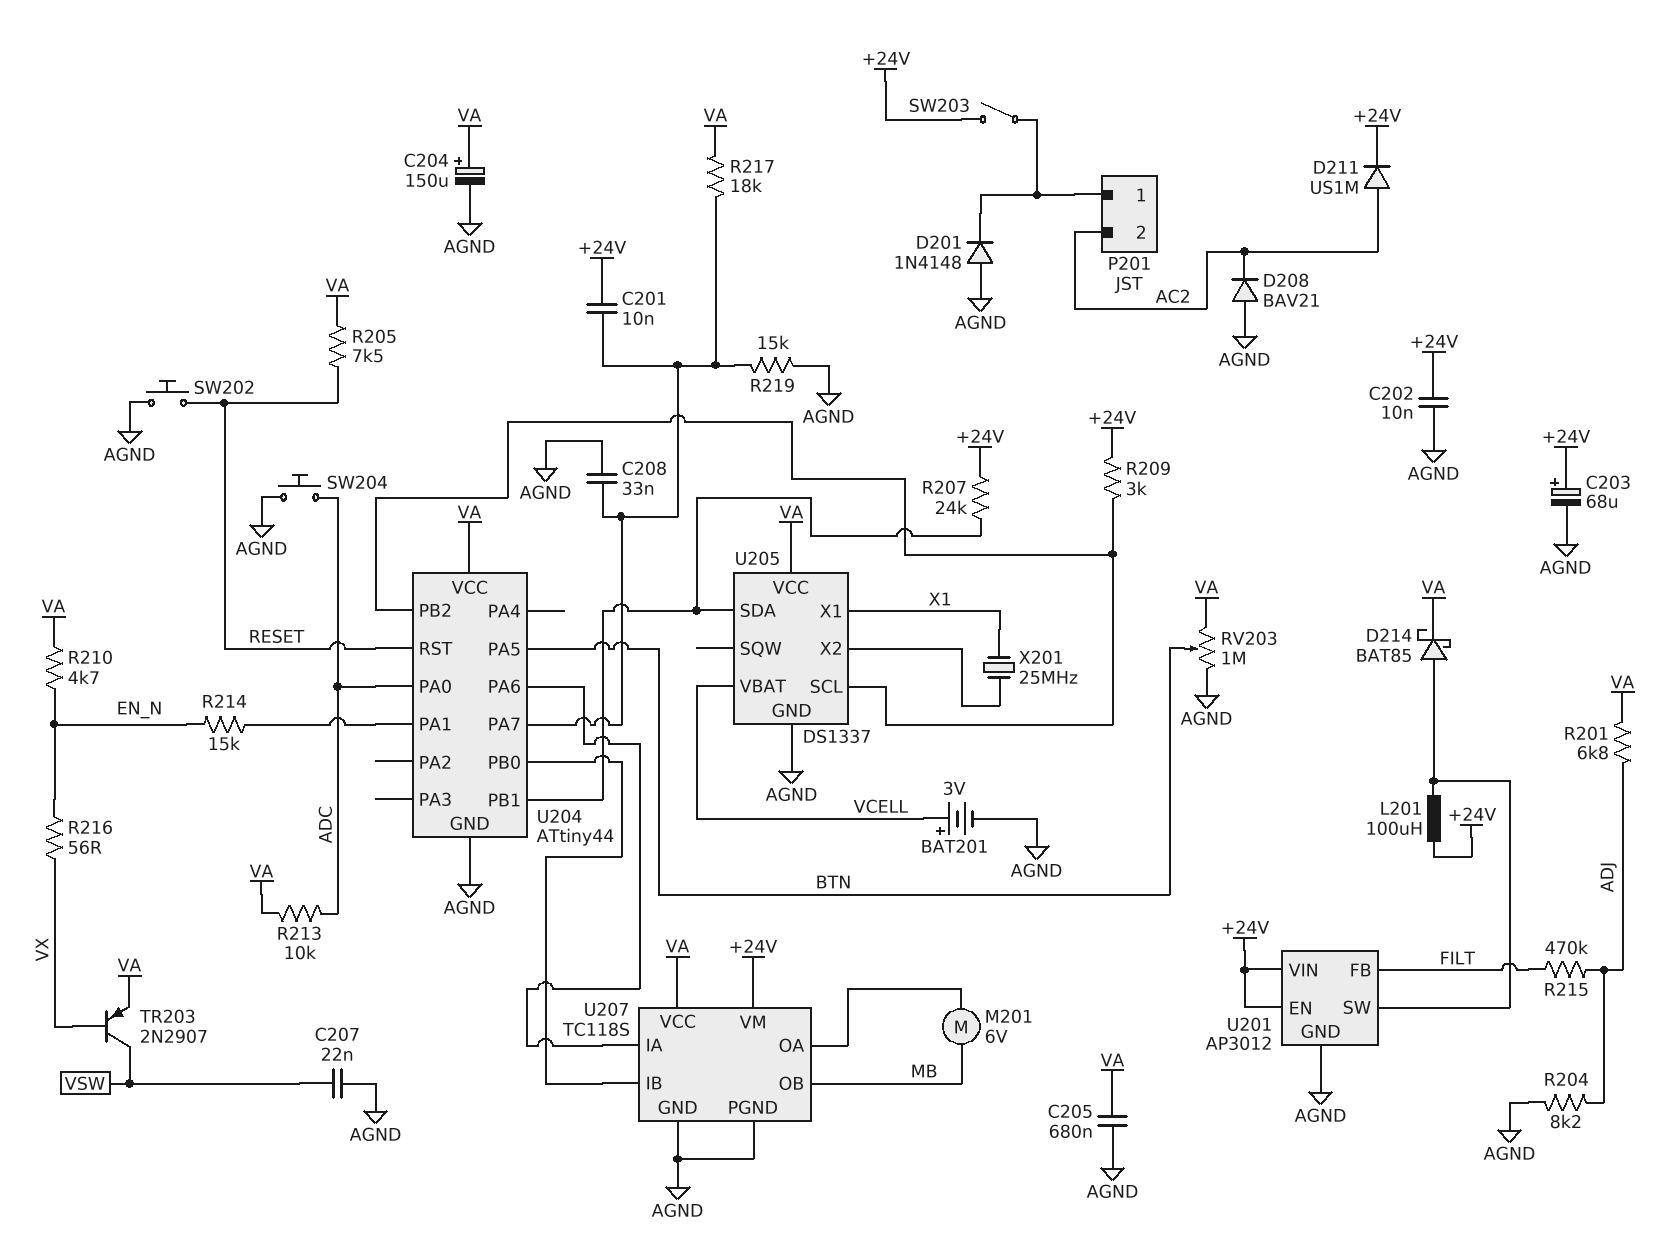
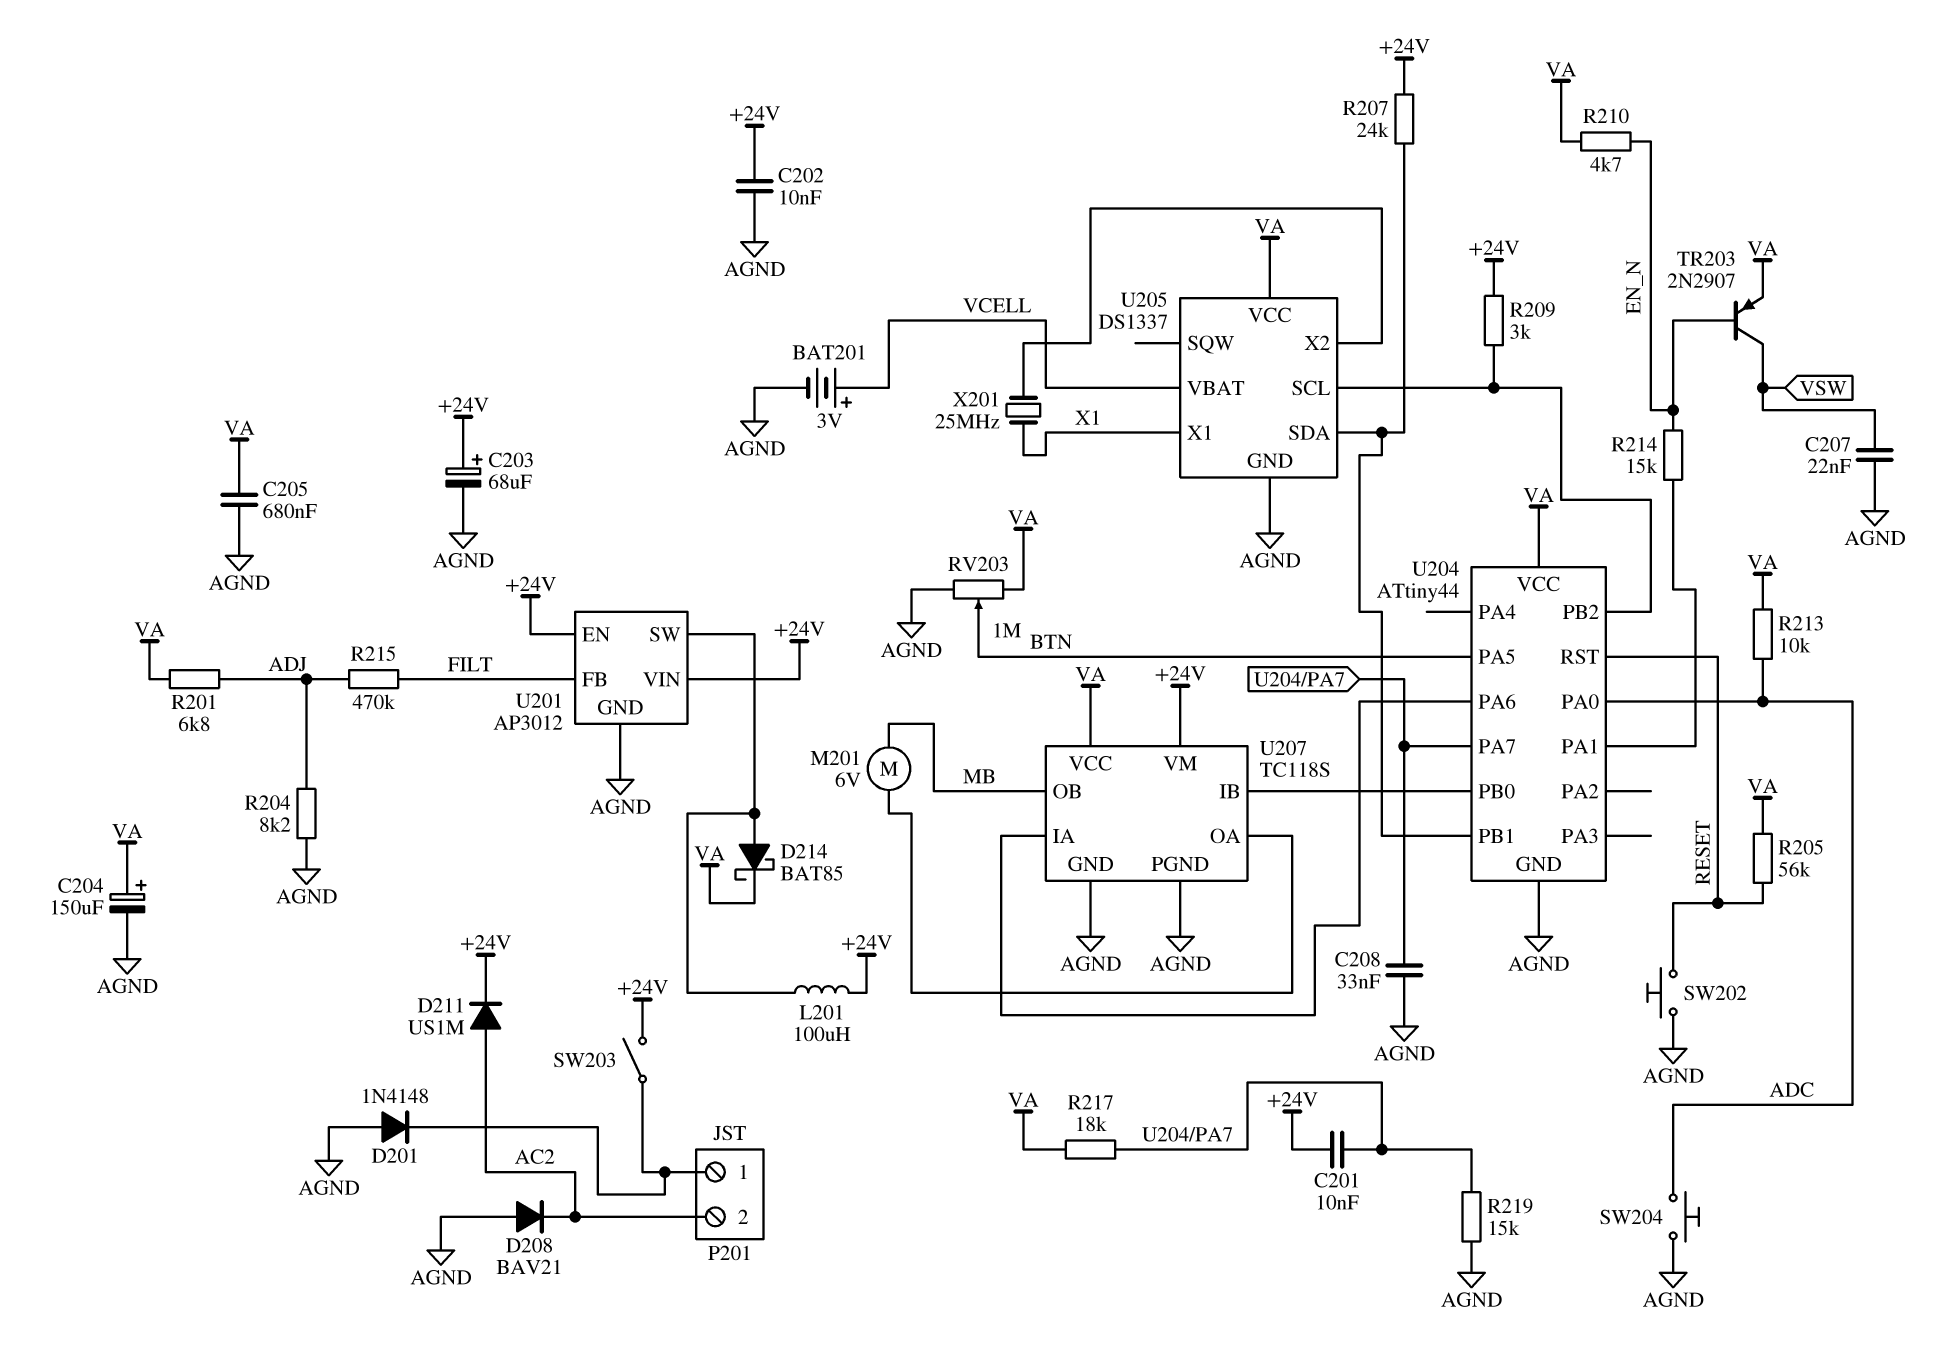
R205: 7.5k (RESET, VA) -> 56k (RESET, VA)
R216: 56 (EN_N, VX) -> none
TR203: PNP 2N2907 (B VX, C VSW, E VA) -> PNP 2N2907 (B EN_N, C VSW, E VA)

